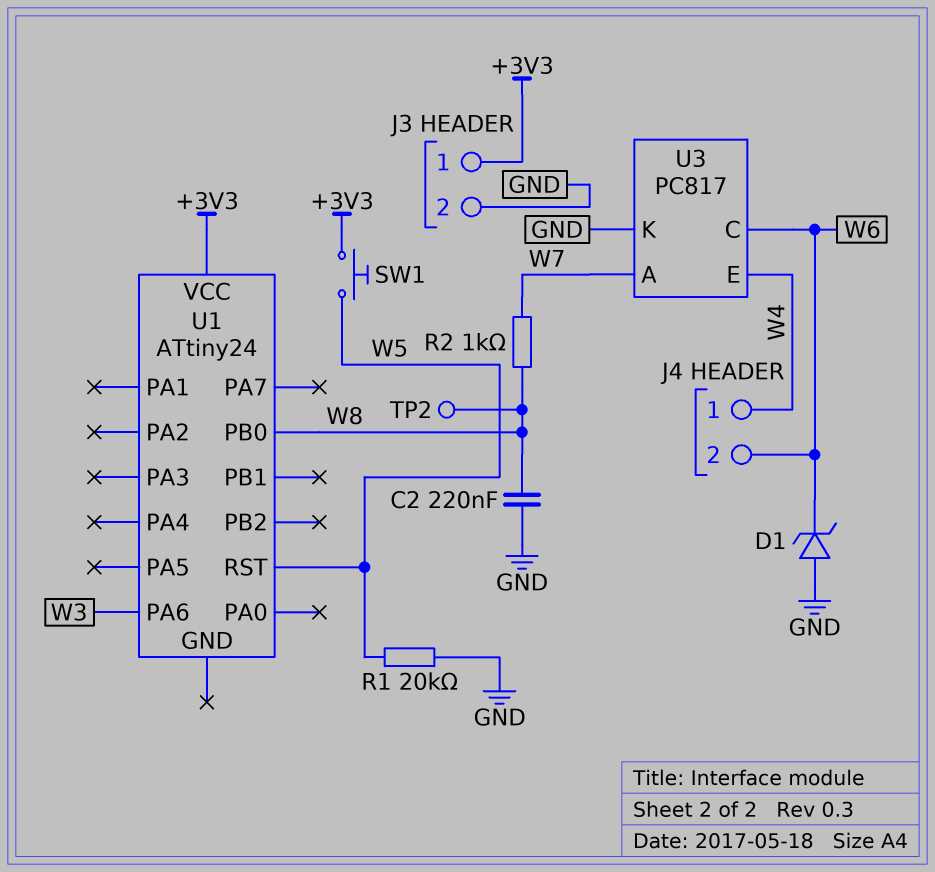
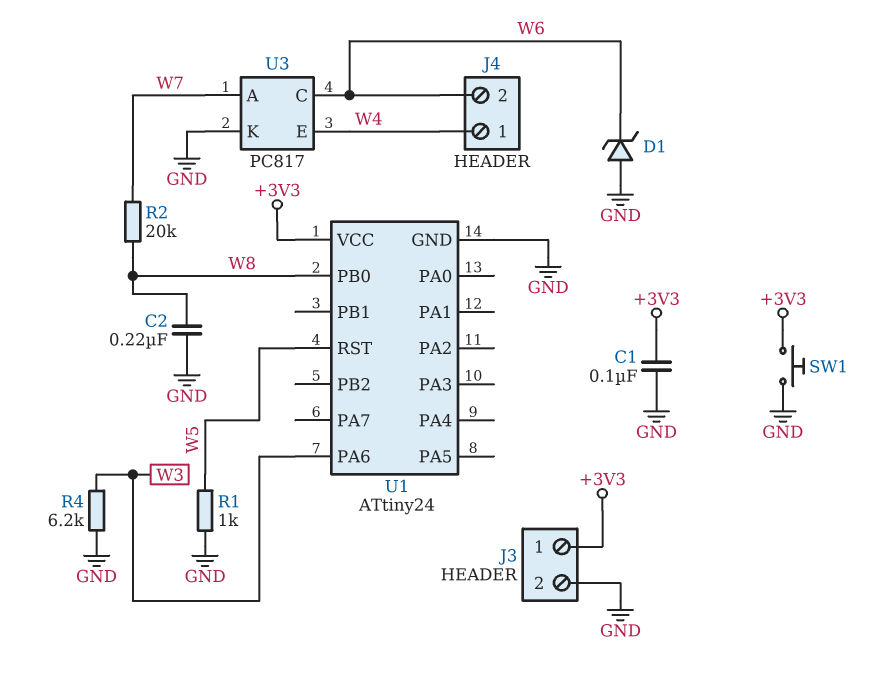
C1: none -> 100nF (+3V3, GND)
R1: 20k (GND, W5) -> 1k (GND, W5)
R2: 1k (W7, W8) -> 20k (W7, W8)
R4: none -> 6.2k (GND, W3)
SW1: button (+3V3, W5) -> button (+3V3, GND)
TP2: test point (W8) -> none
U1 pin GND: none -> GND

